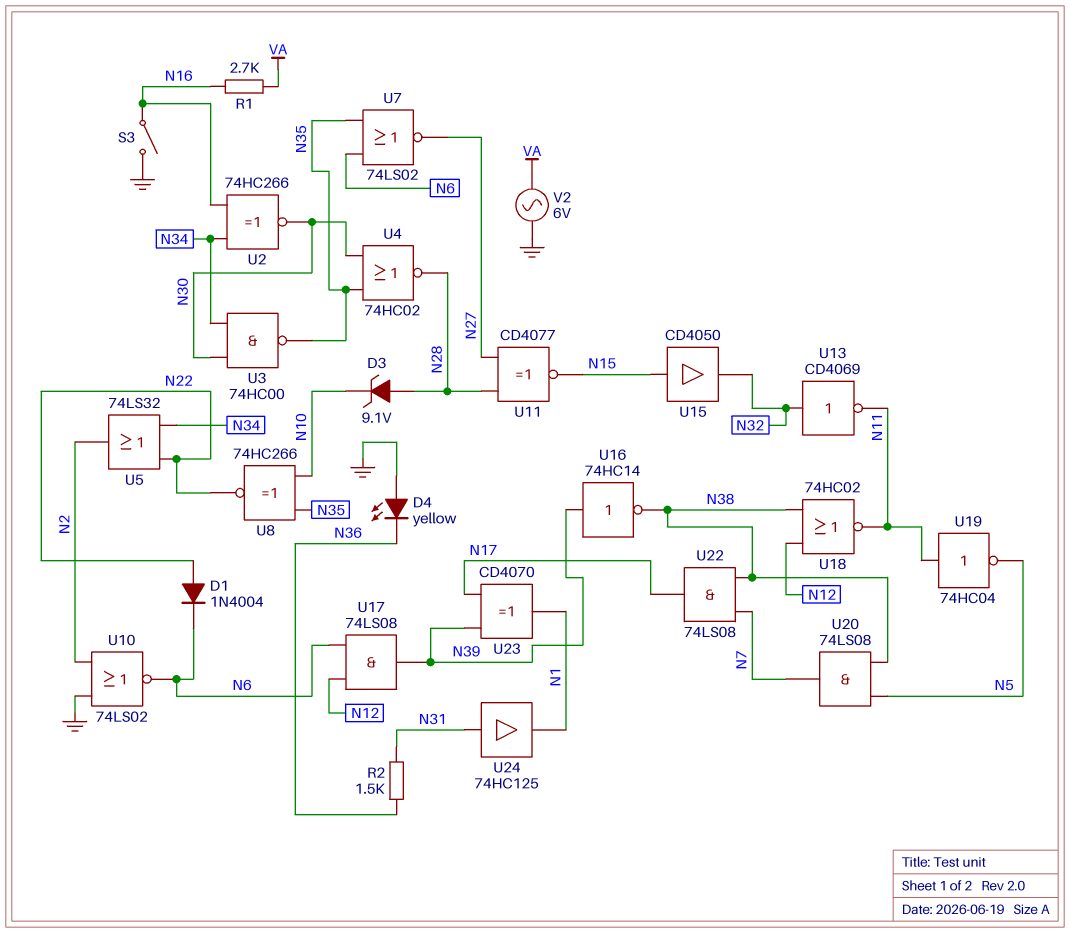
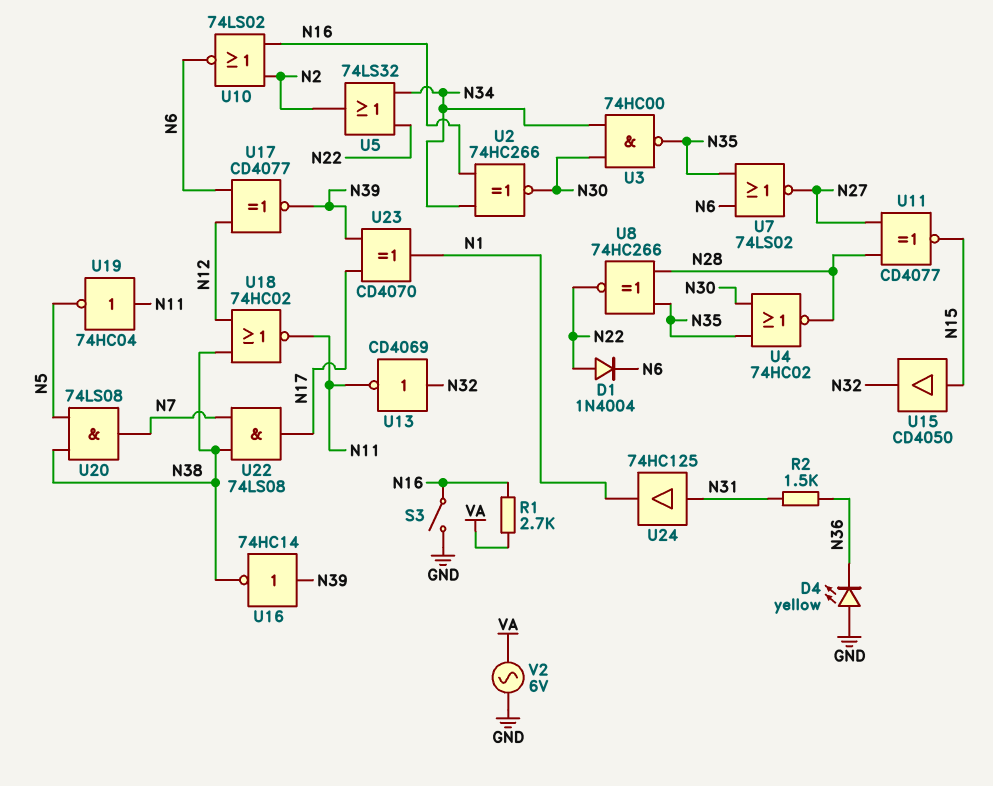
D3: zener 9.1V (A N28, K N10) -> none
U8: XNOR 74HC266 (in N10, in N35, out N22) -> XNOR 74HC266 (in N28, in N35, out N22)
U10: NOR 74LS02 (in GND, in N2, out N6) -> NOR 74LS02 (in N2, in N16, out N6)
U17: AND 74LS08 (in N6, in N12, out N39) -> XNOR CD4077 (in N6, in N12, out N39)

